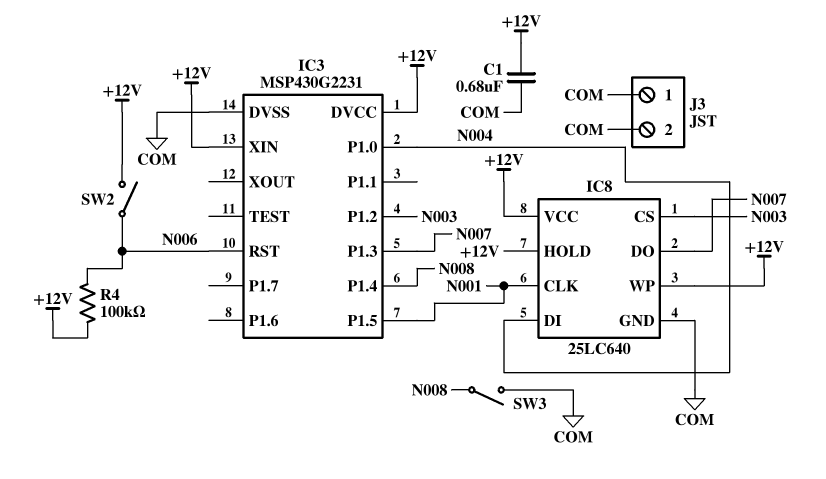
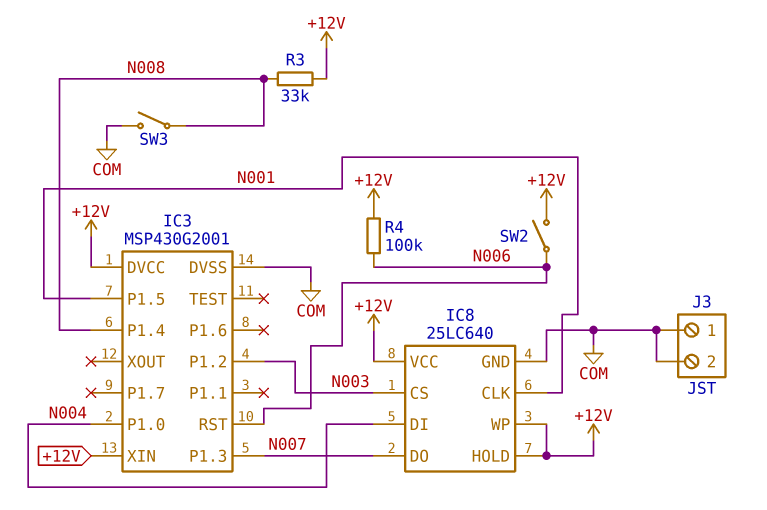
C1: 680nF (+12V, COM) -> none
IC3: MSP430G2231 -> MSP430G2001
R3: none -> 33k (+12V, N008)

